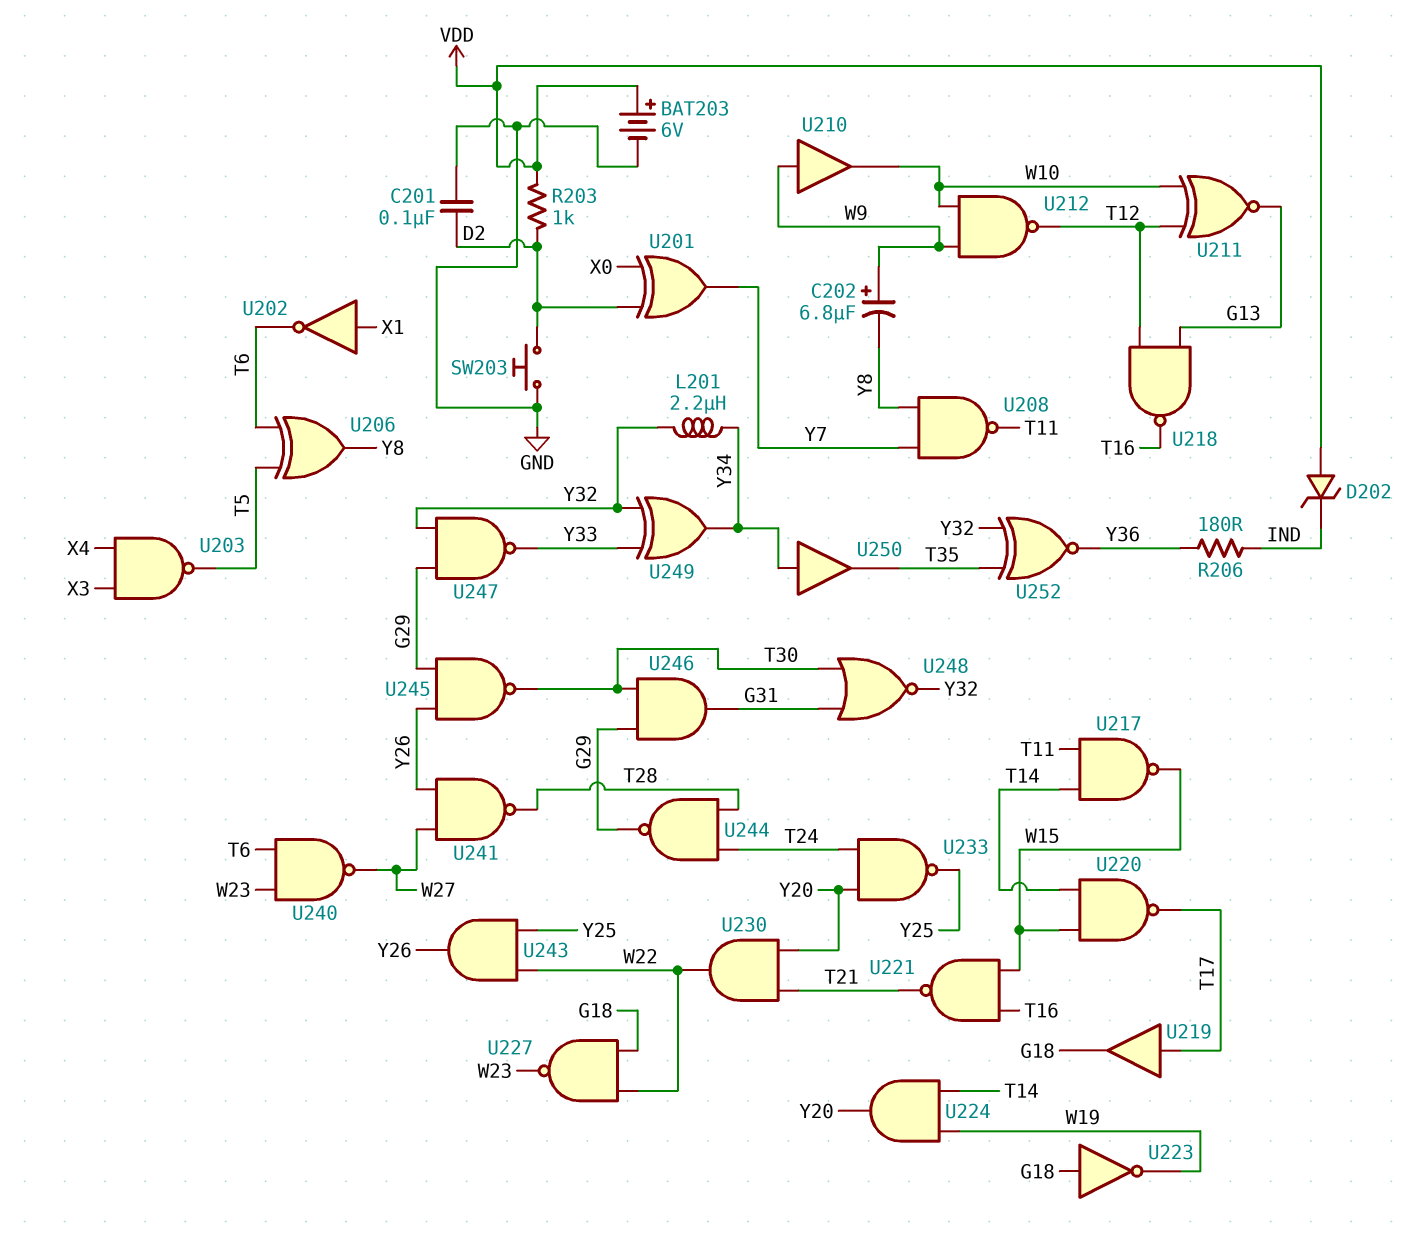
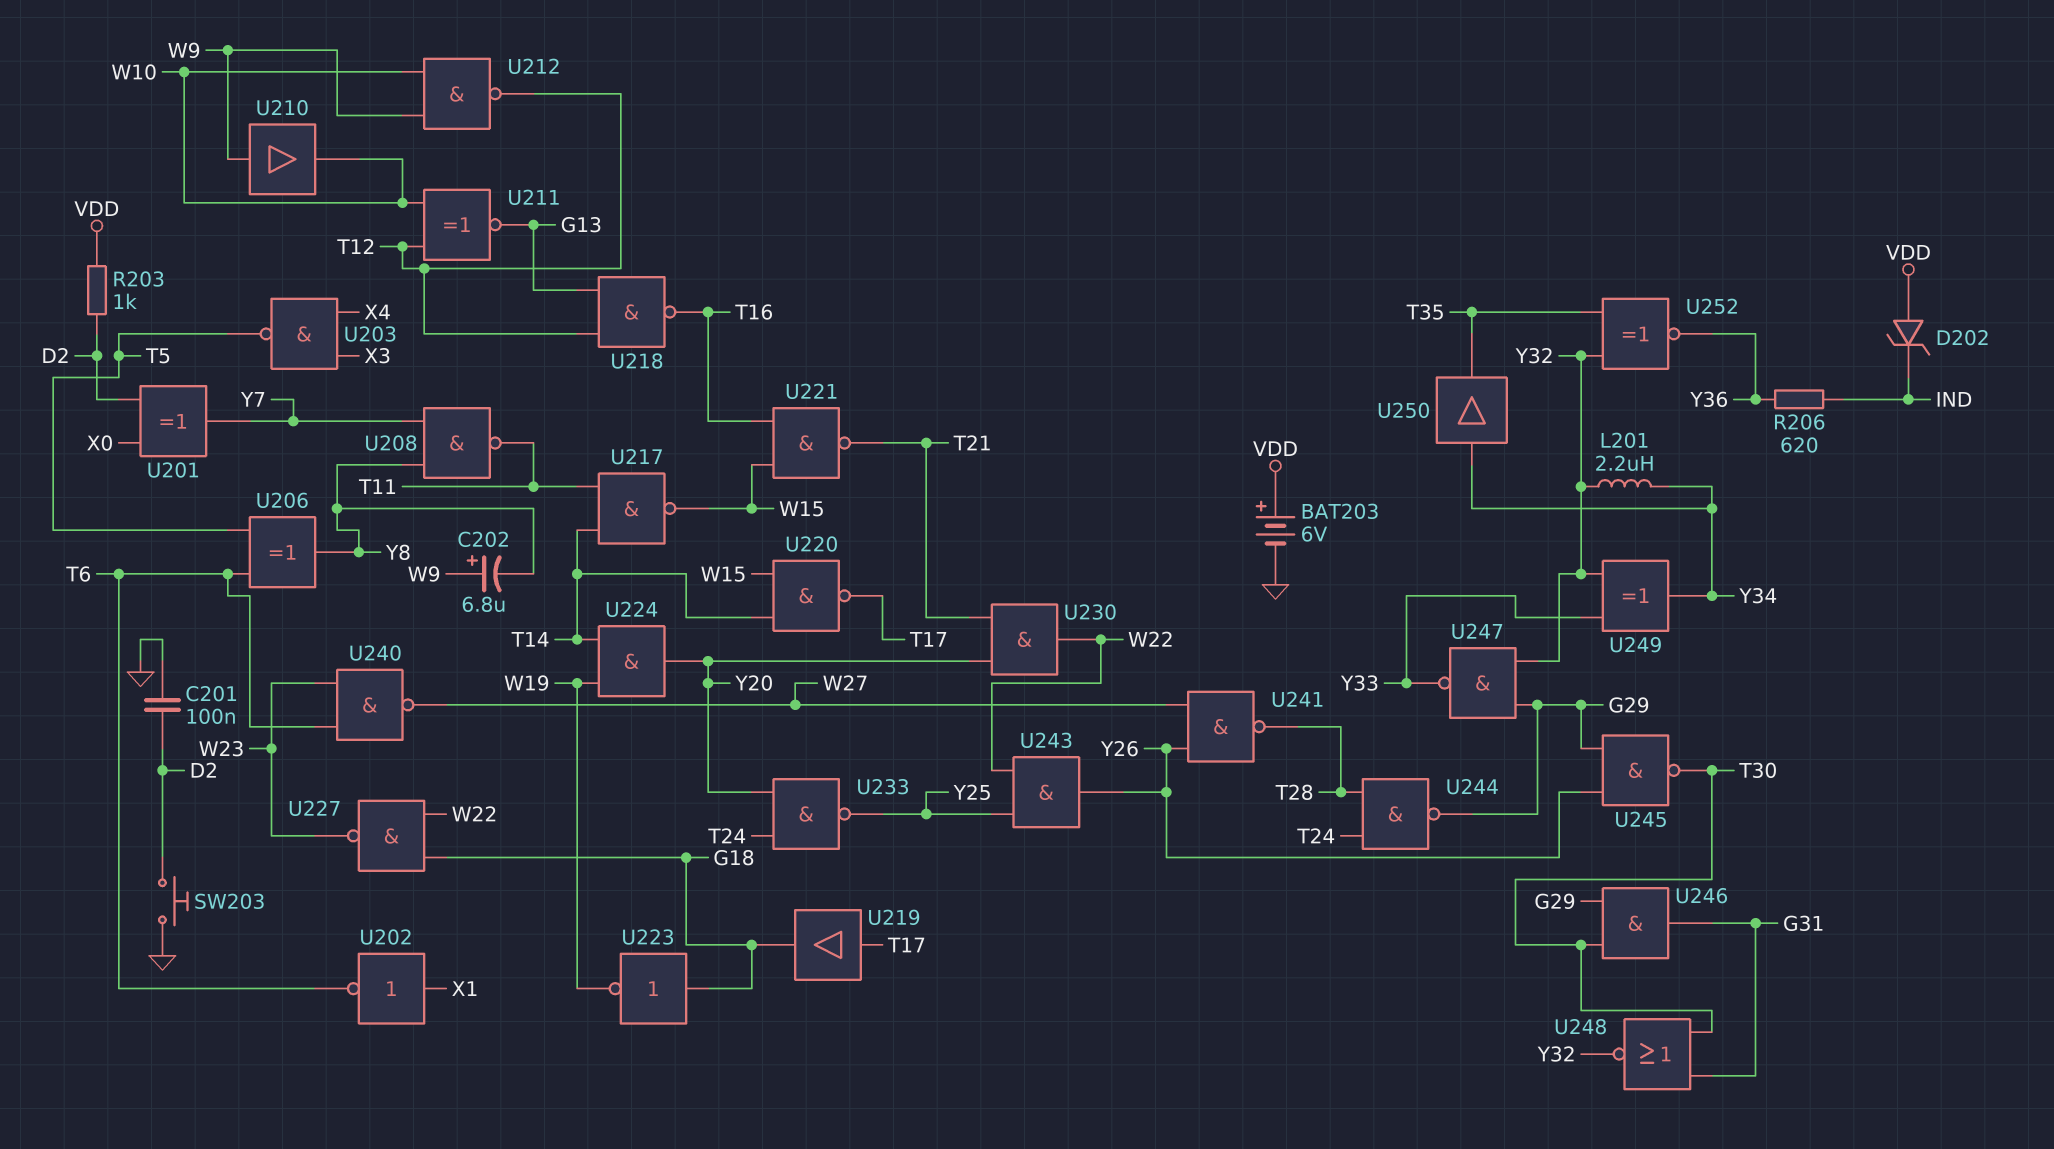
R206: 180 (IND, Y36) -> 620 (IND, Y36)

